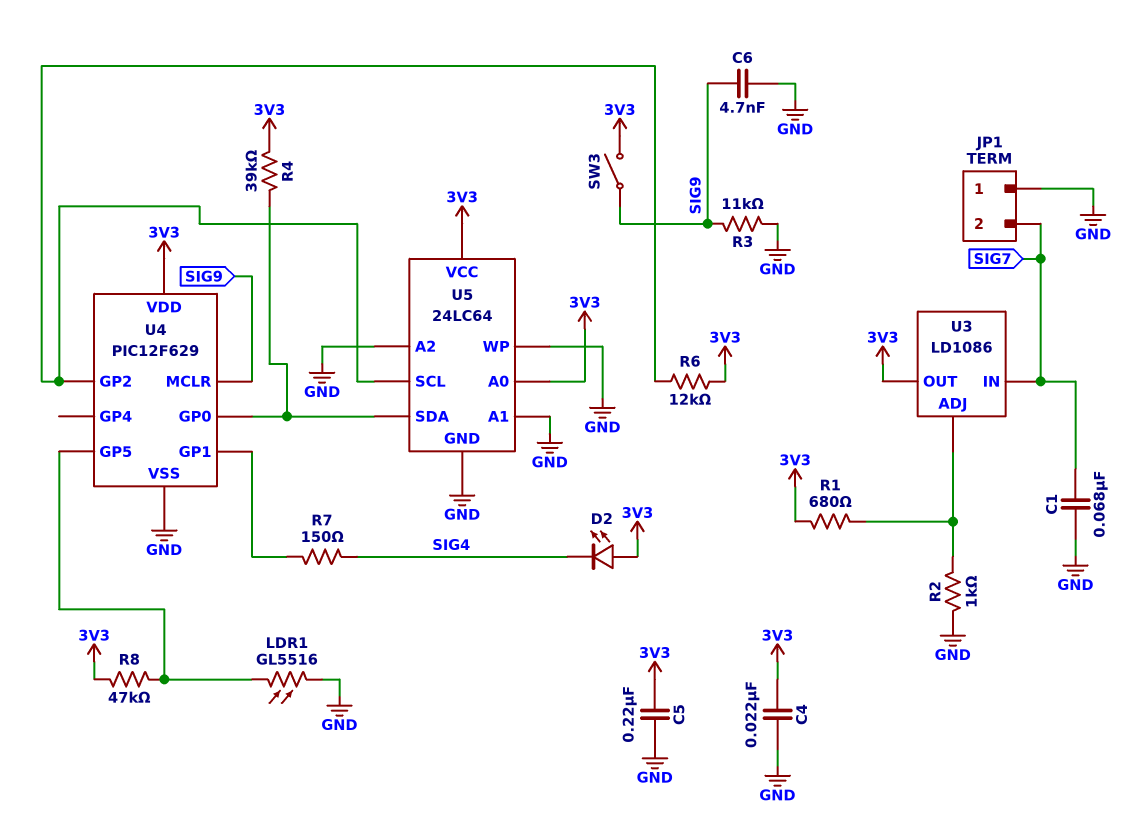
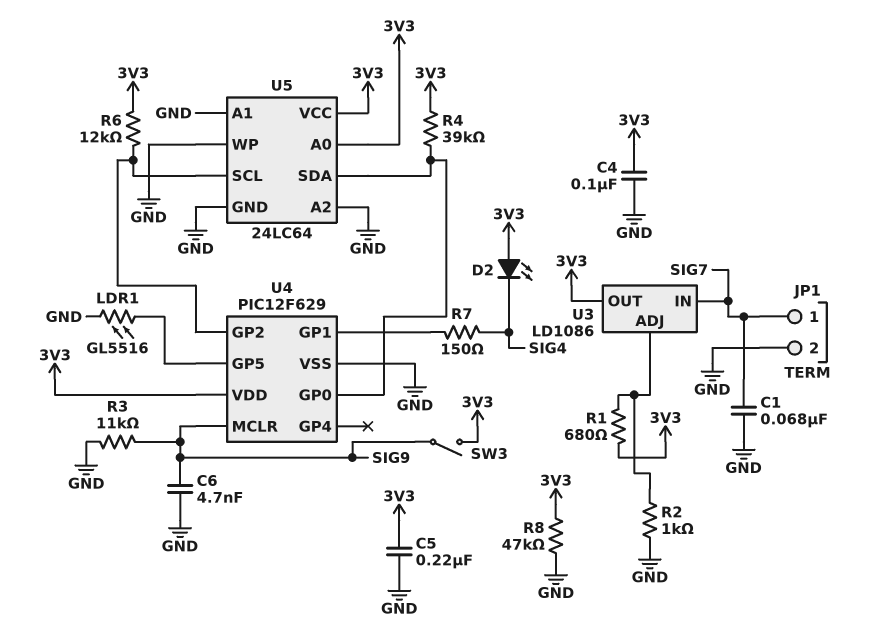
C4: 22nF (3V3, GND) -> 100nF (3V3, GND)
JP1 pin 1: GND -> SIG7
JP1 pin 2: SIG7 -> GND
R8: 47k (3V3, U4/GP5) -> 47k (3V3, GND)

